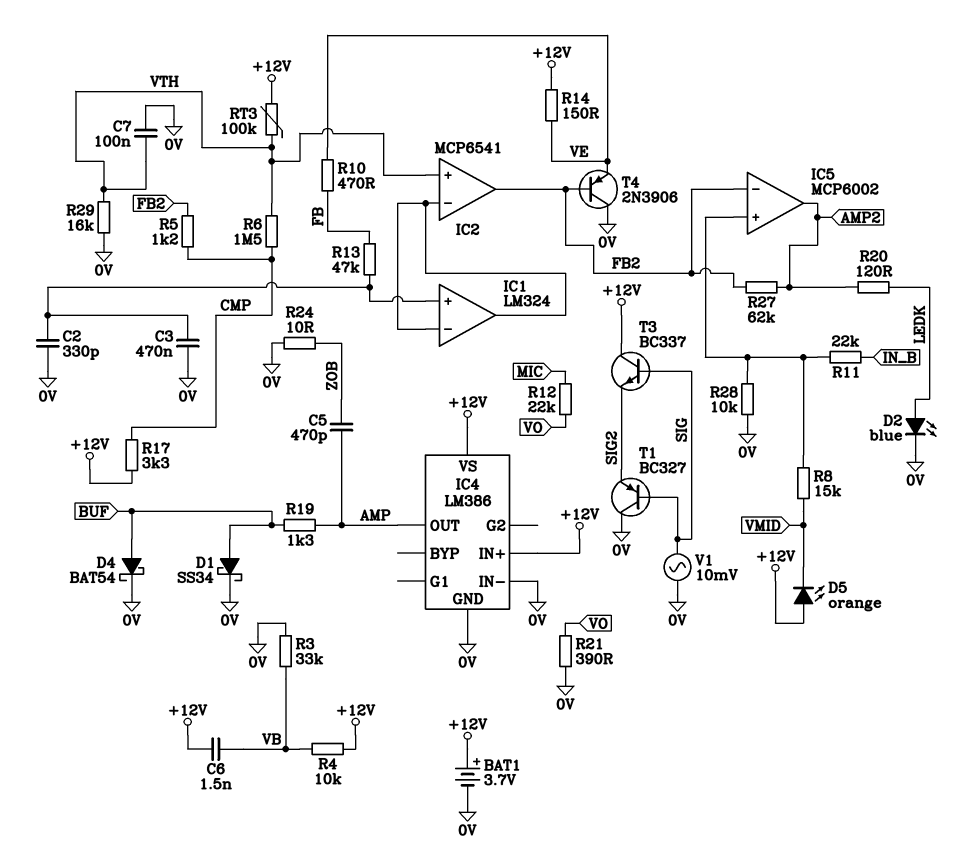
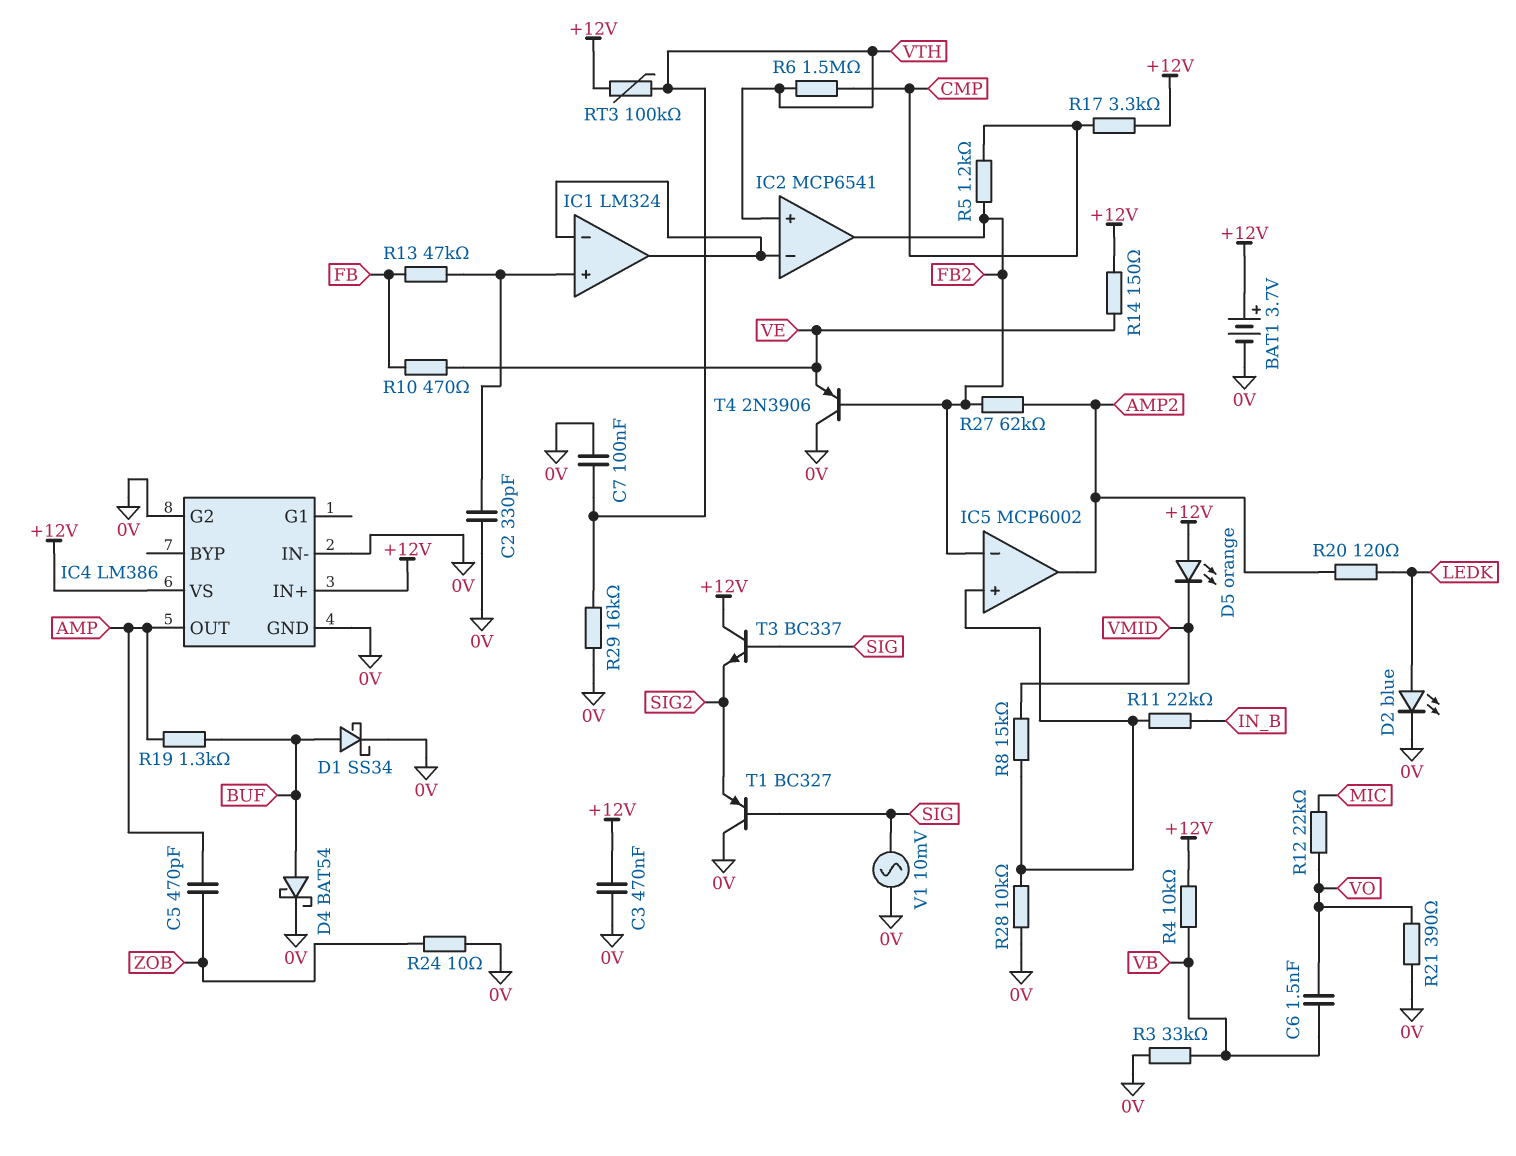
C3: 470nF (0V, IC1/in+) -> 470nF (+12V, 0V)
C6: 1.5nF (+12V, VB) -> 1.5nF (VB, VO)
IC4 pin G2: none -> 0V

